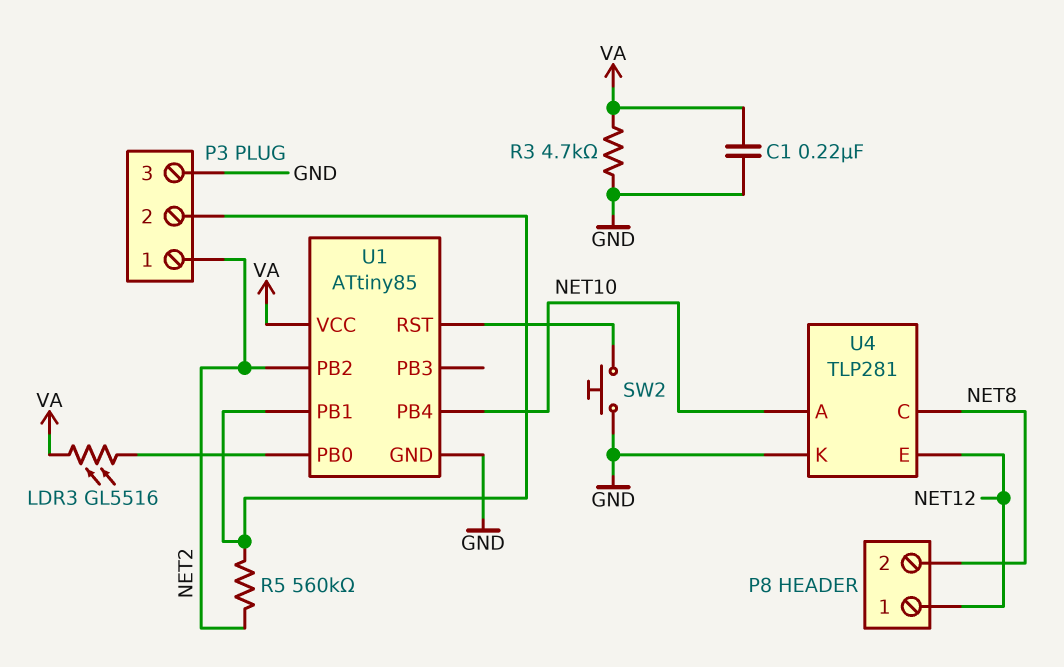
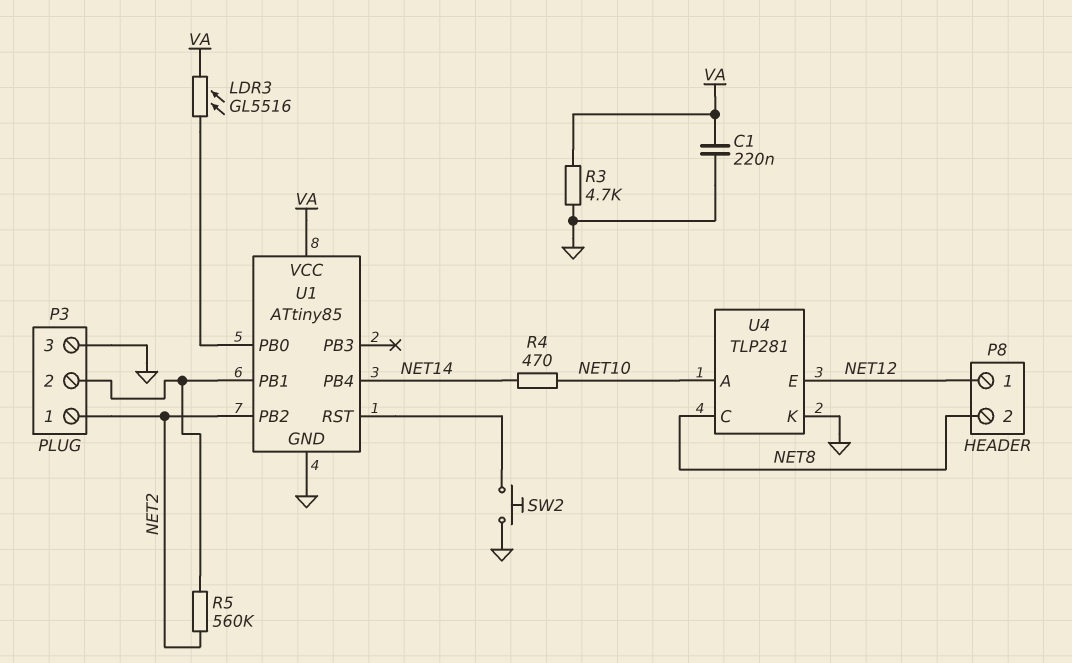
R4: none -> 470 (NET10, NET14)
U1 pin PB4: NET10 -> NET14

